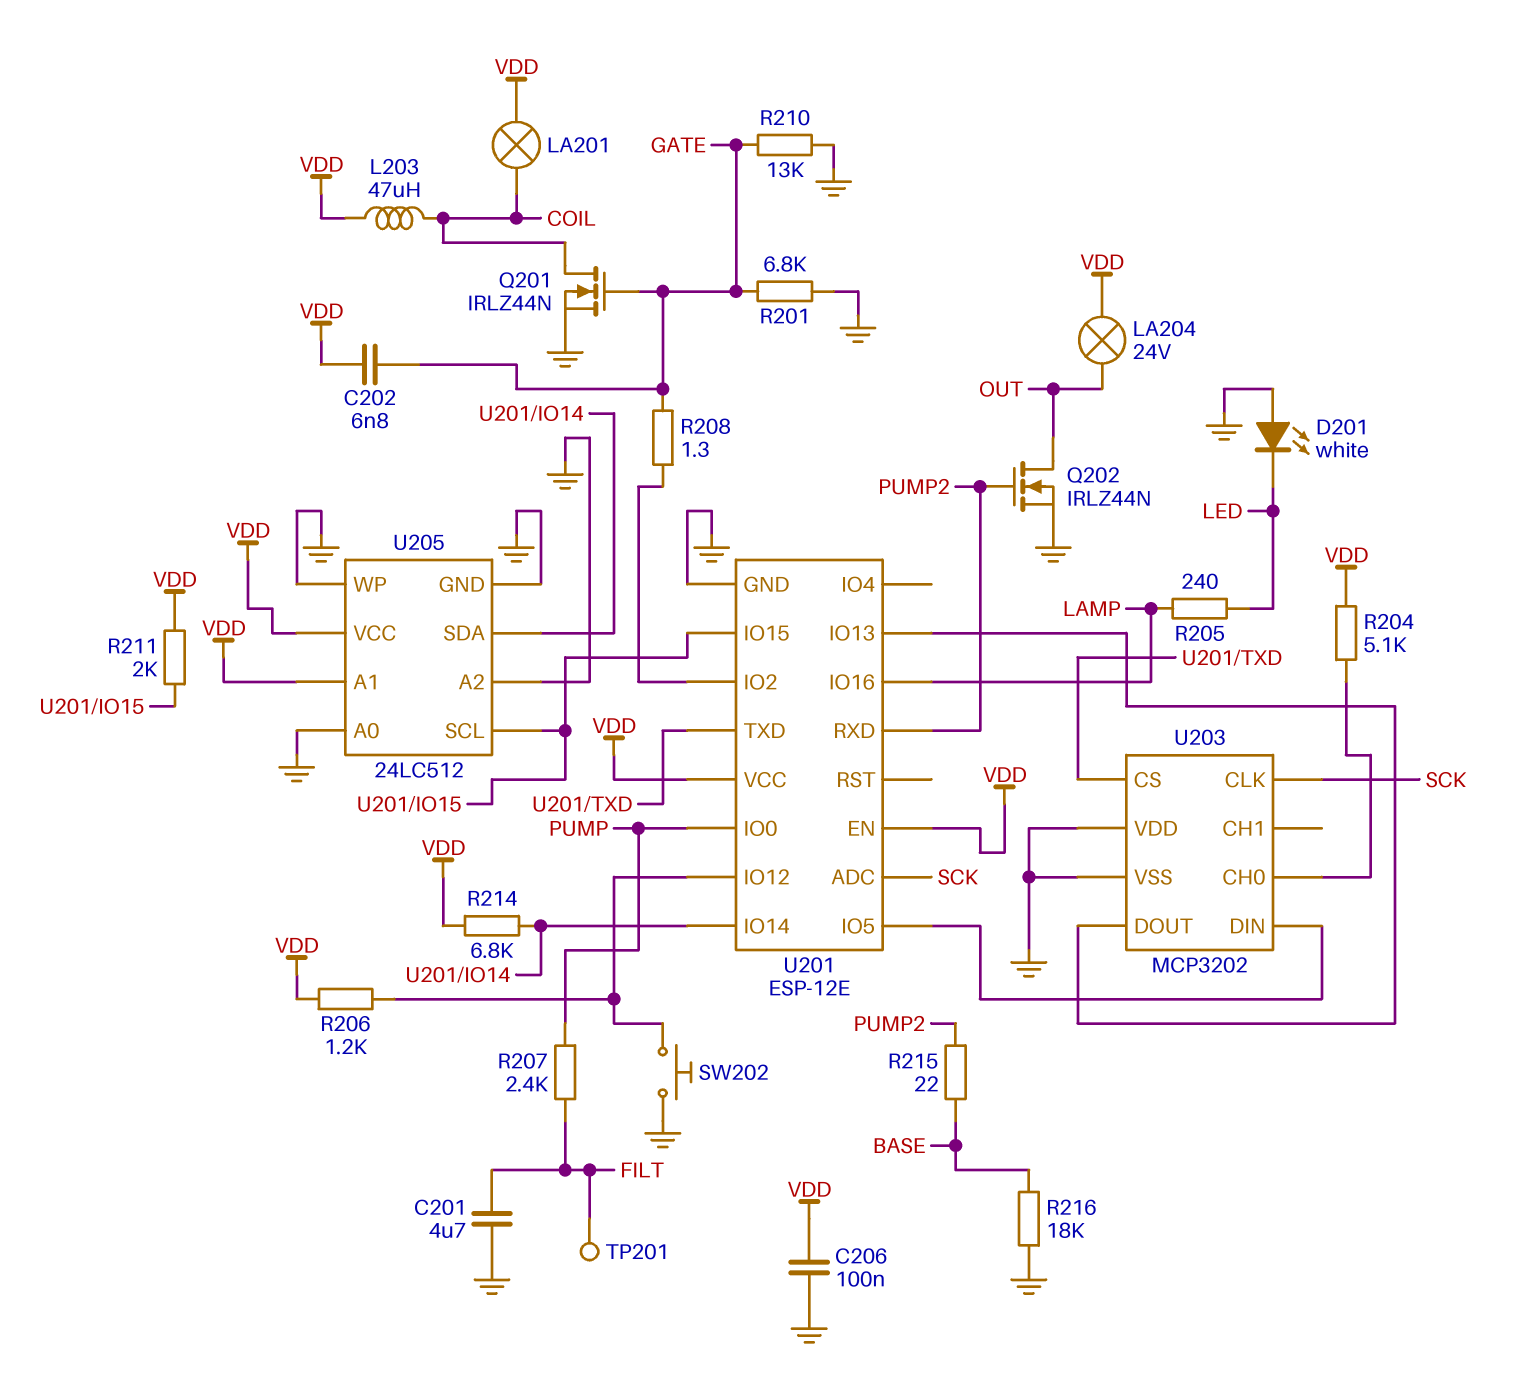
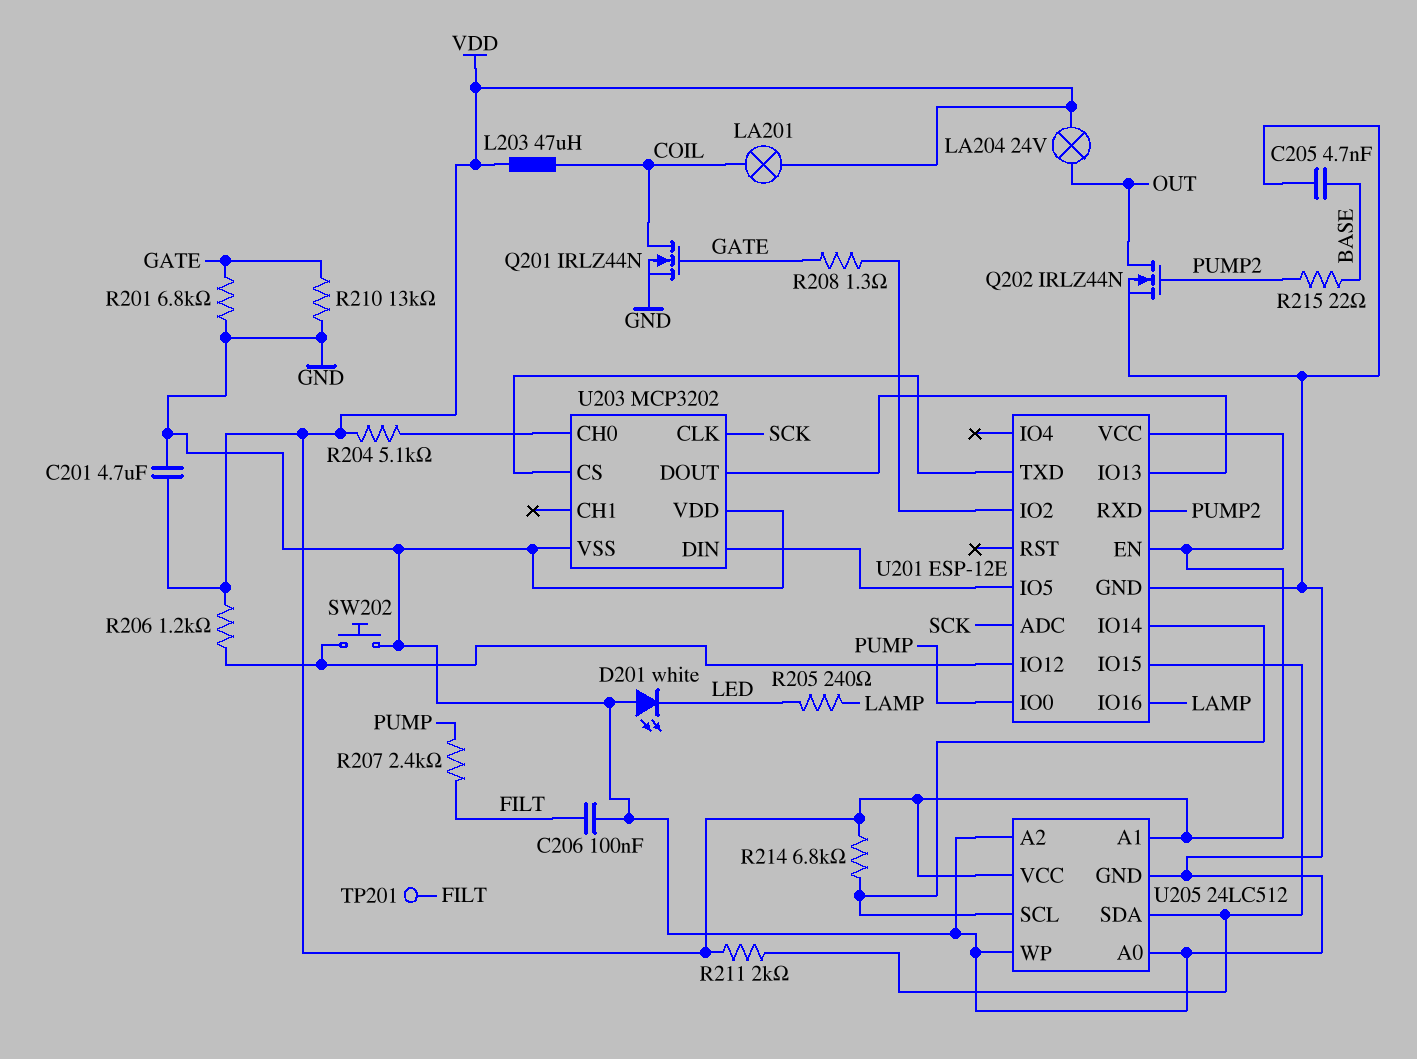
C201: 4.7uF (FILT, GND) -> 4.7uF (GND, VDD)
C202: 6.8nF (GATE, VDD) -> none
C205: none -> 4.7nF (BASE, GND)
C206: 100nF (GND, VDD) -> 100nF (FILT, GND)
R216: 18k (BASE, GND) -> none
U205 pin SCL: U201/IO15 -> U201/IO14
U205 pin SDA: U201/IO14 -> U201/IO15

